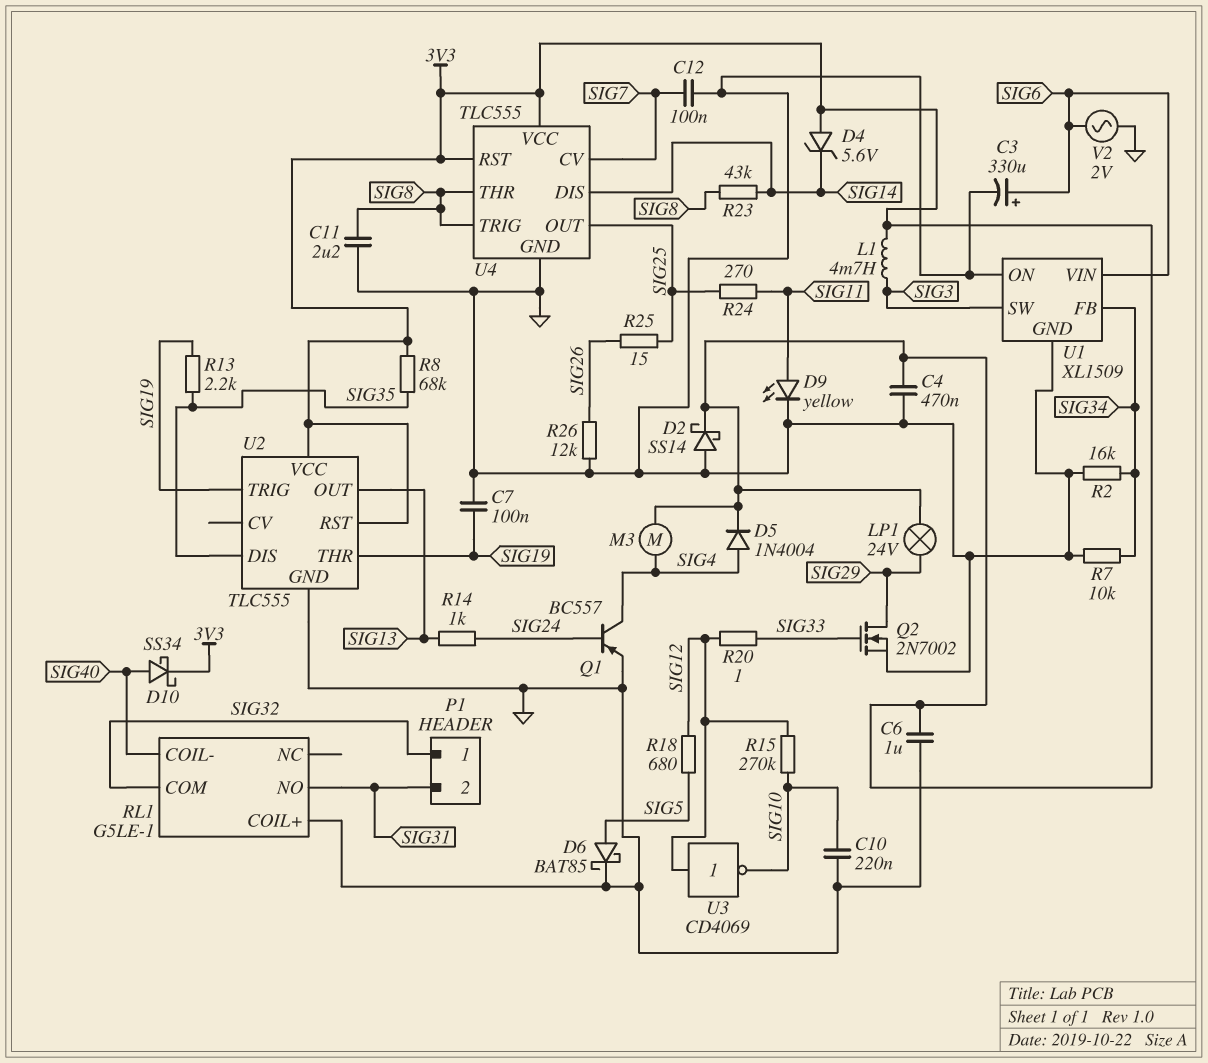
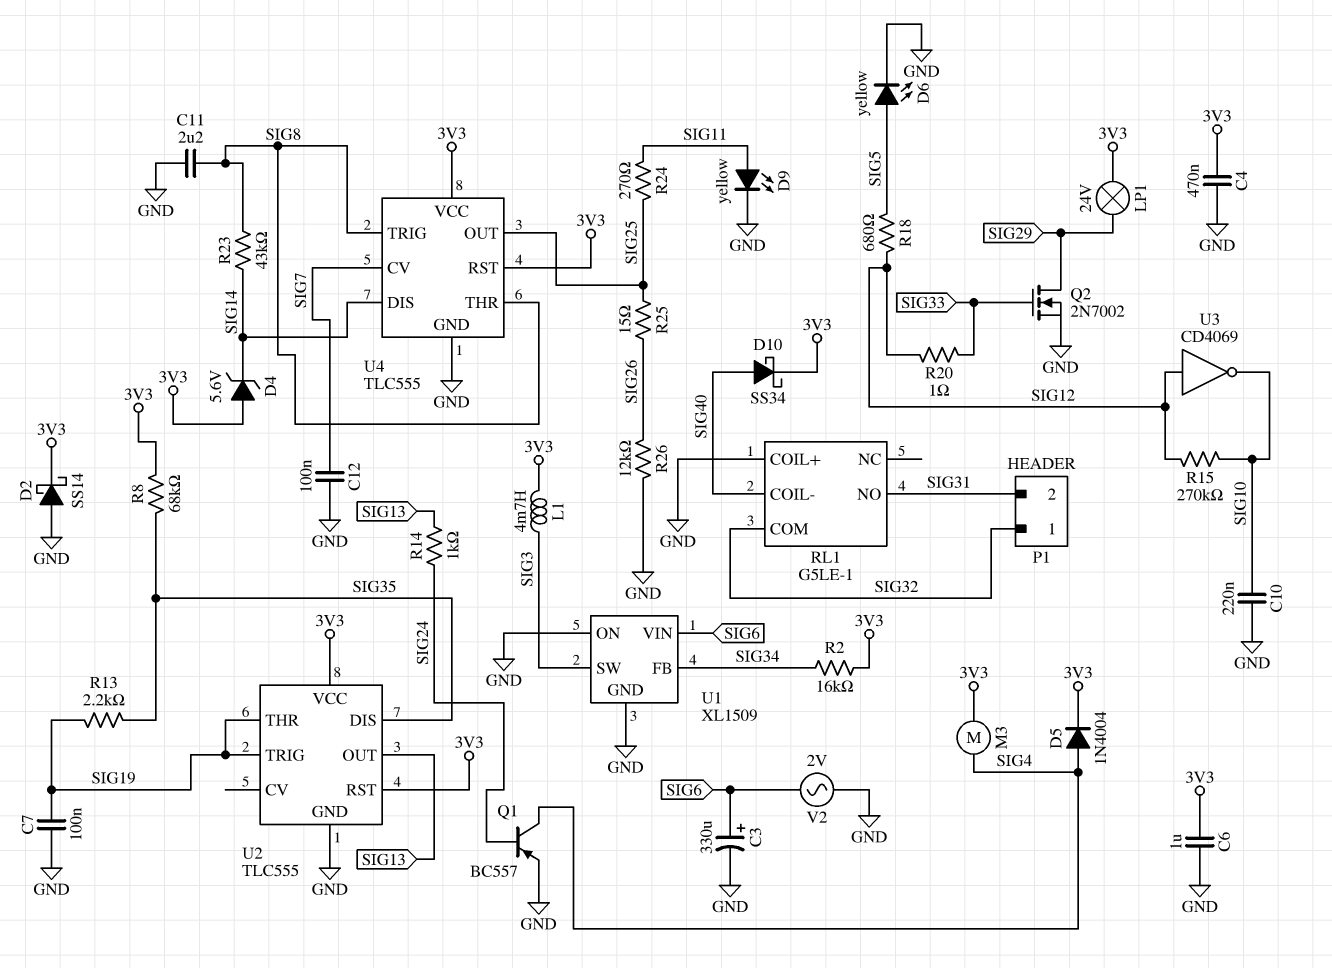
D6: schottky BAT85 (A SIG5, K GND) -> LED yellow (A SIG5, K GND)
R2: 16k (GND, SIG34) -> 16k (3V3, SIG34)
R7: 10k (GND, SIG34) -> none

